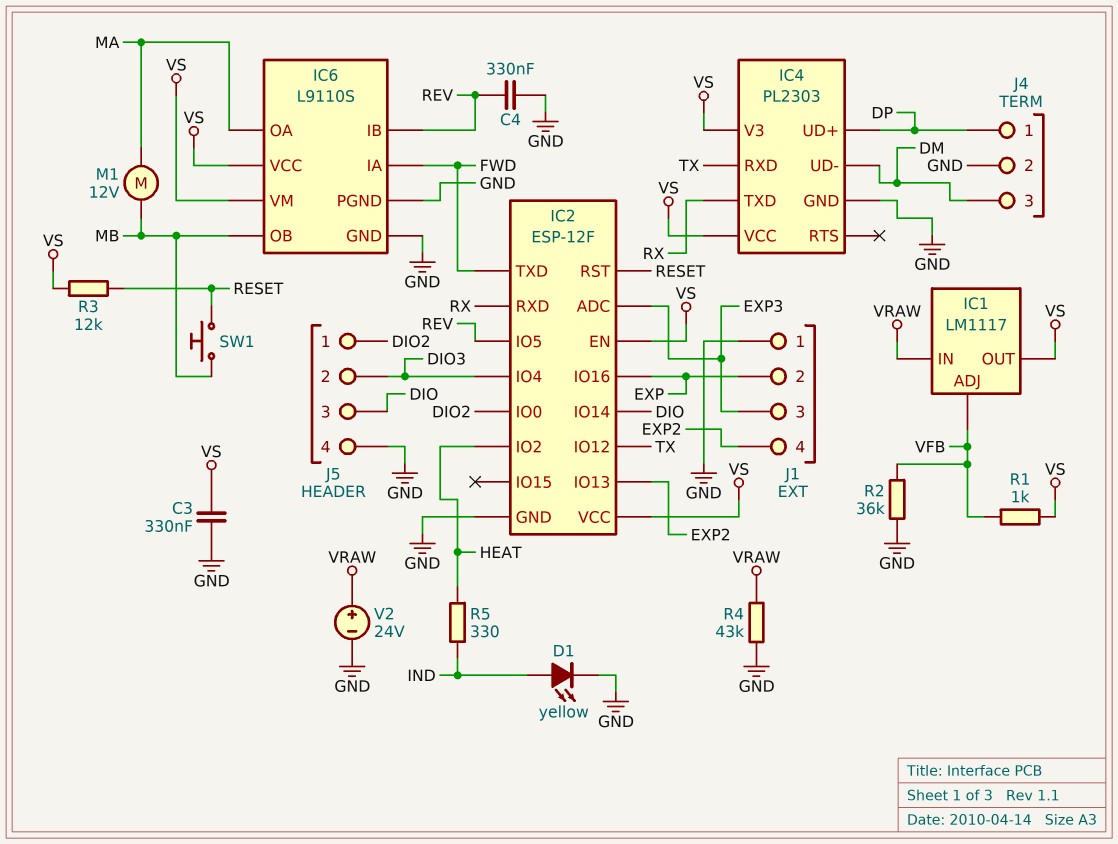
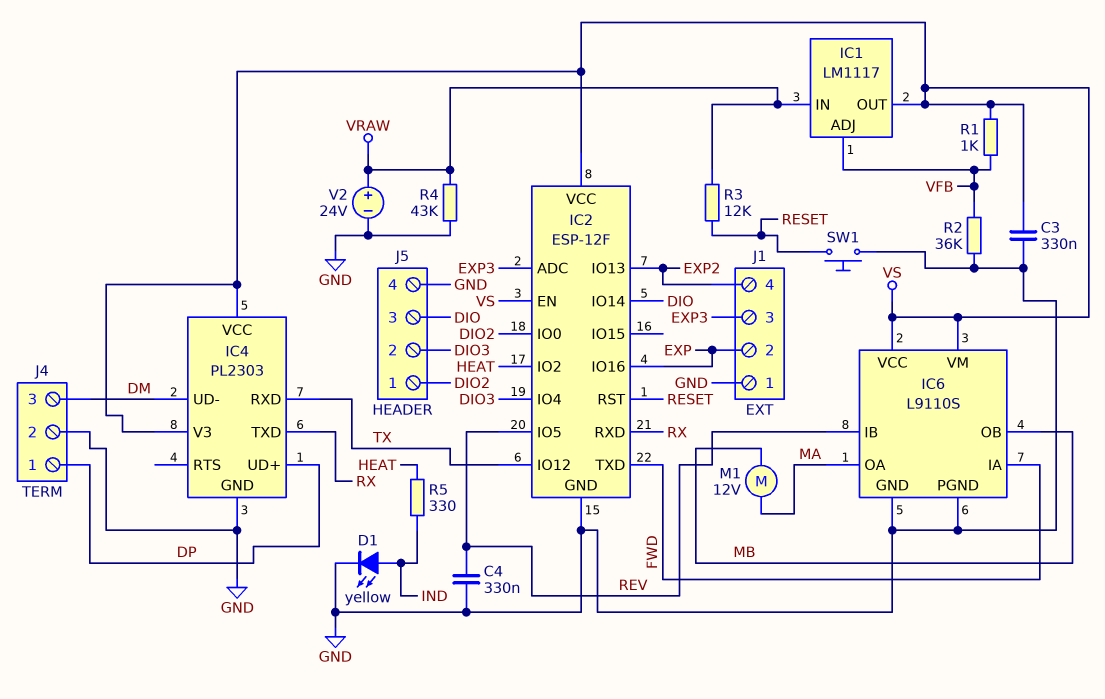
R3: 12k (RESET, VS) -> 12k (RESET, VRAW)
SW1: button (MB, RESET) -> button (GND, RESET)

